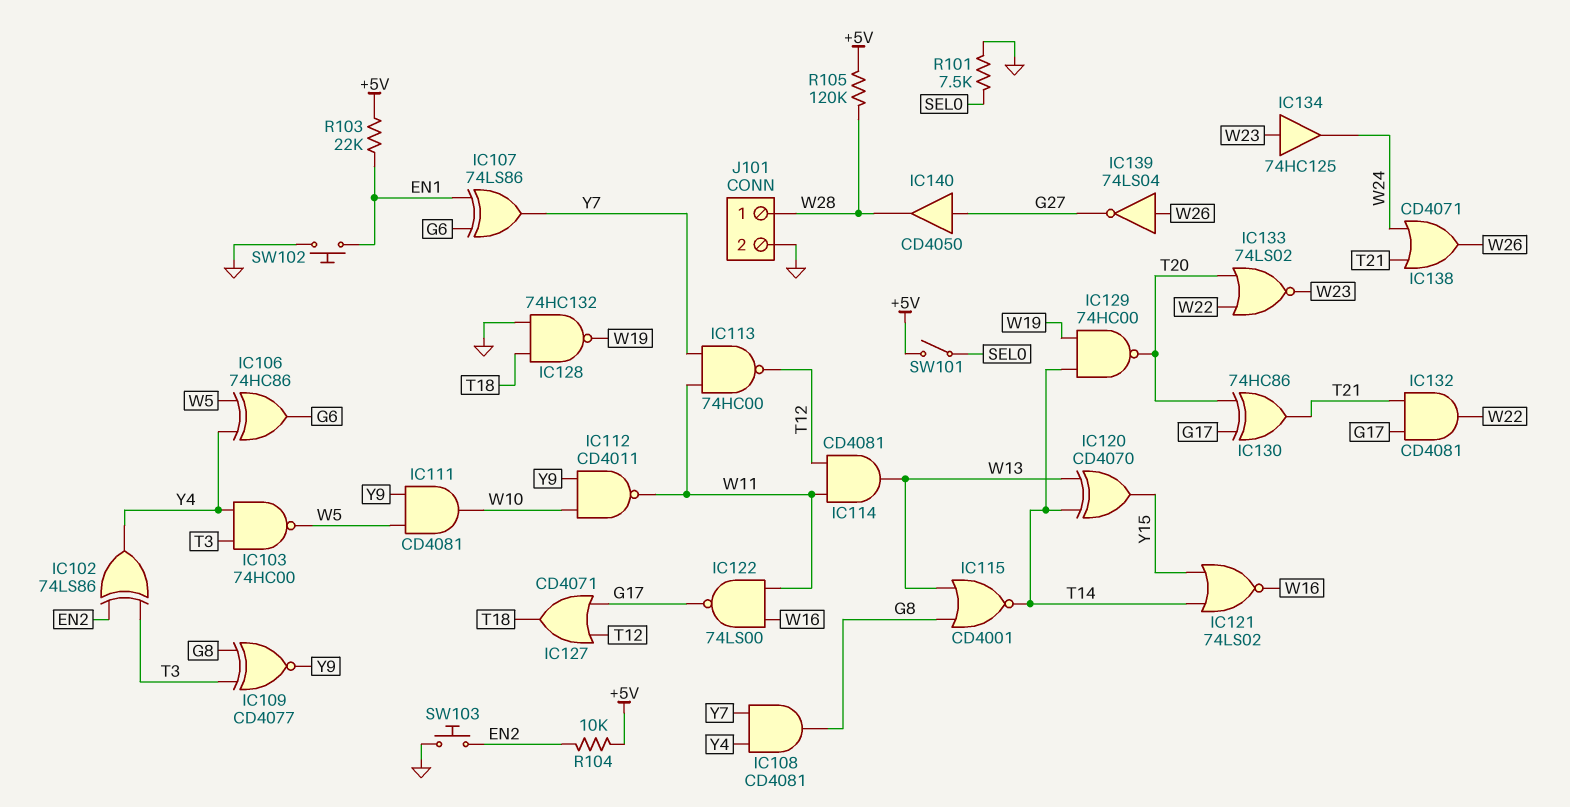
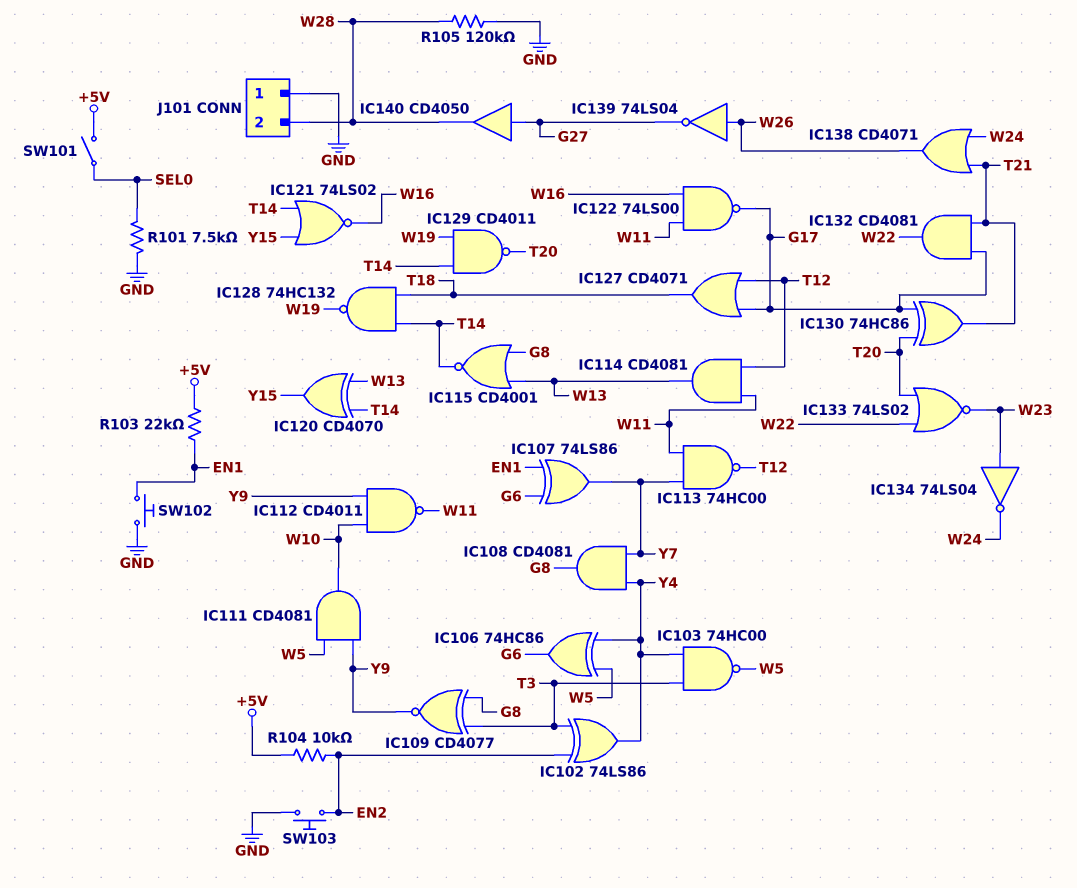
IC128: NAND 74HC132 (in GND, in T18, out W19) -> NAND 74HC132 (in T14, in T18, out W19)
IC129: NAND 74HC00 (in T14, in W19, out T20) -> NAND CD4011 (in T14, in W19, out T20)
IC134: buffer 74HC125 (in W23, out W24) -> NOT 74LS04 (in W23, out W24)
J101 pin 1: W28 -> GND
J101 pin 2: GND -> W28
R105: 120k (+5V, W28) -> 120k (GND, W28)

